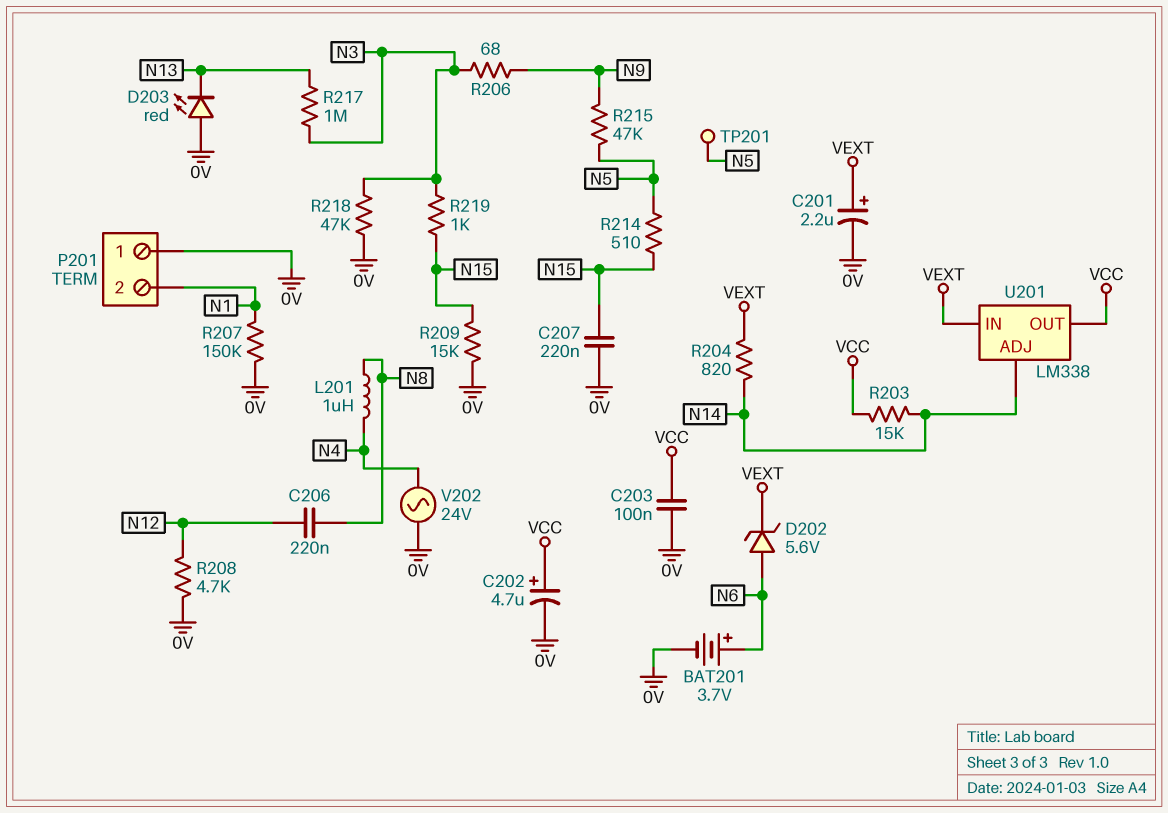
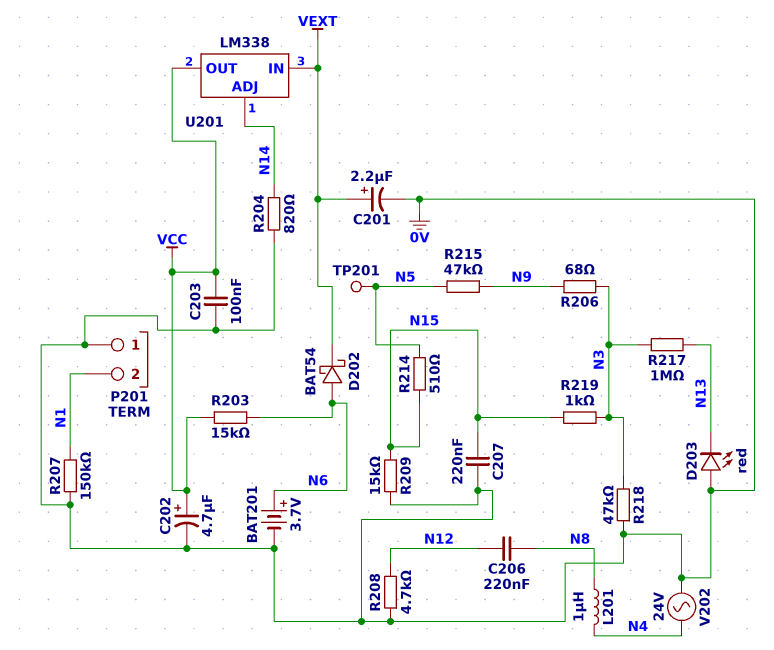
D202: zener 5.6V (A N6, K VEXT) -> schottky BAT54 (A N6, K VEXT)
R203: 15k (N14, VCC) -> 15k (N6, VCC)
R204: 820 (N14, VEXT) -> 820 (0V, N14)

